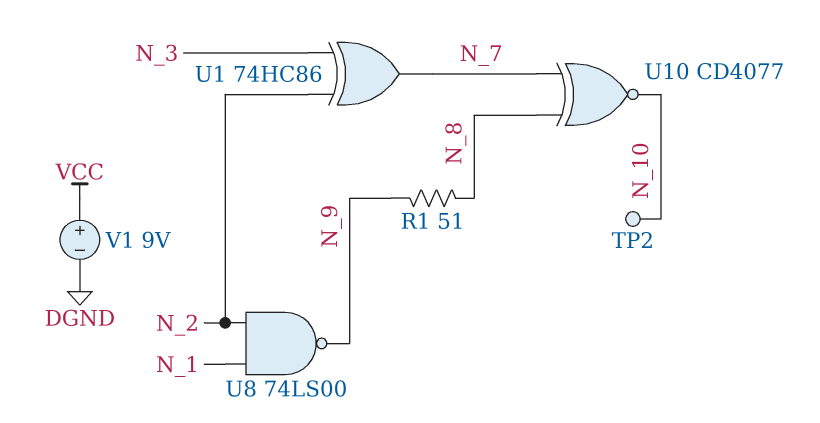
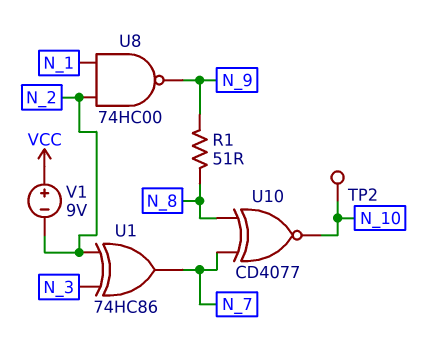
U8: NAND 74LS00 (in N_1, in N_2, out N_9) -> NAND 74HC00 (in N_1, in N_2, out N_9)
V1: 9V (plus VCC, minus DGND) -> 9V (plus VCC, minus N_2)

